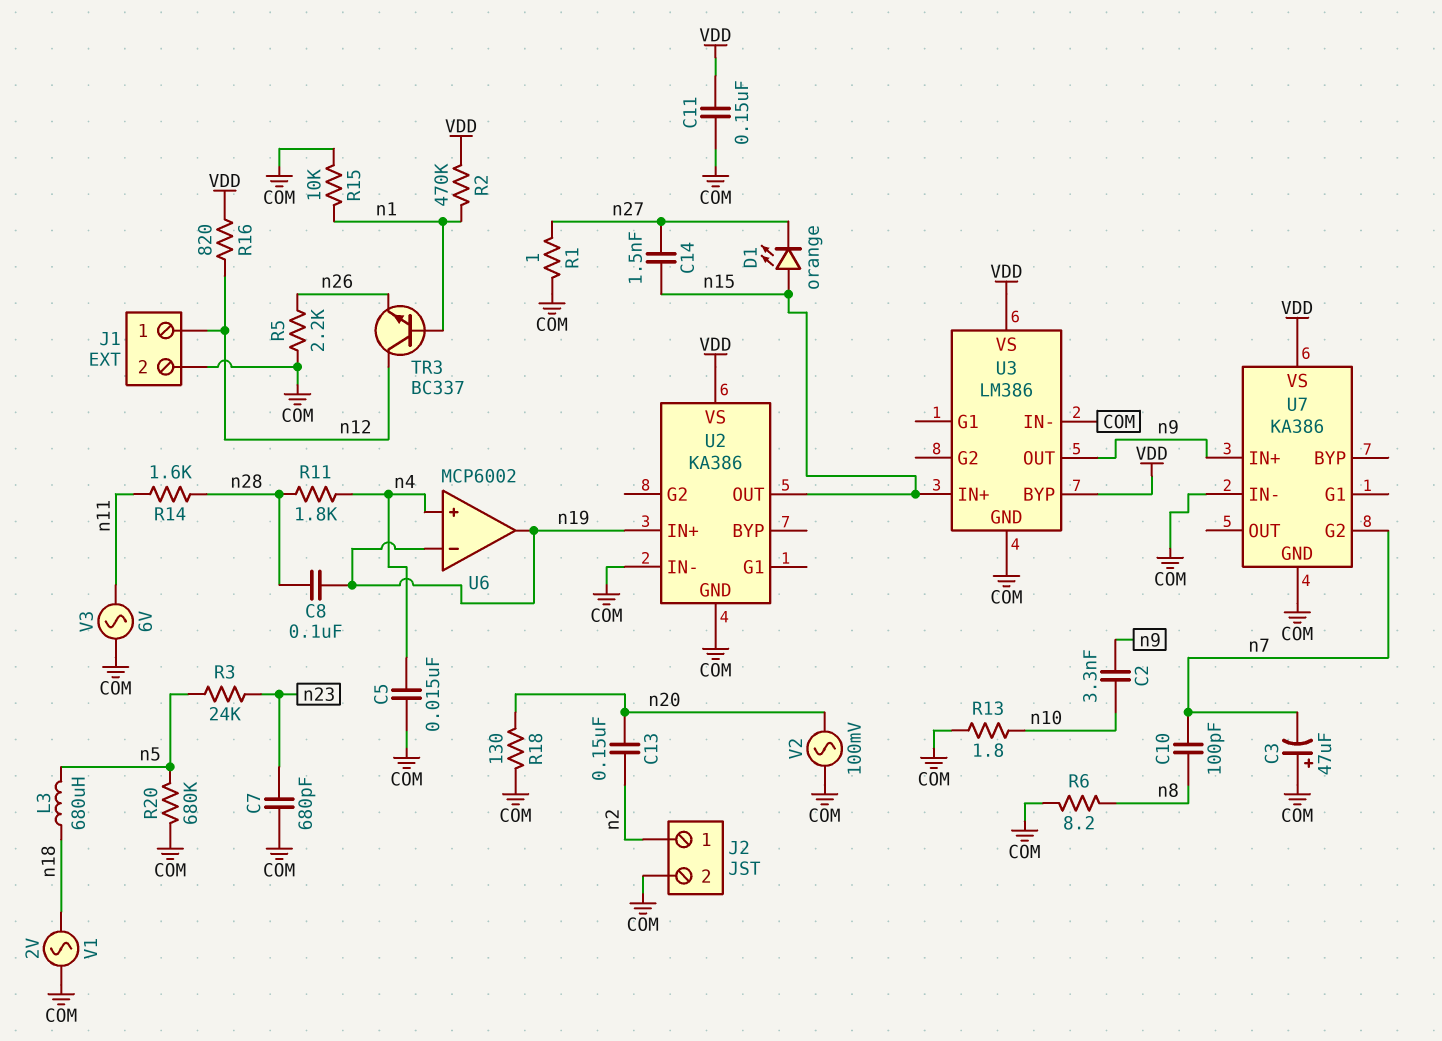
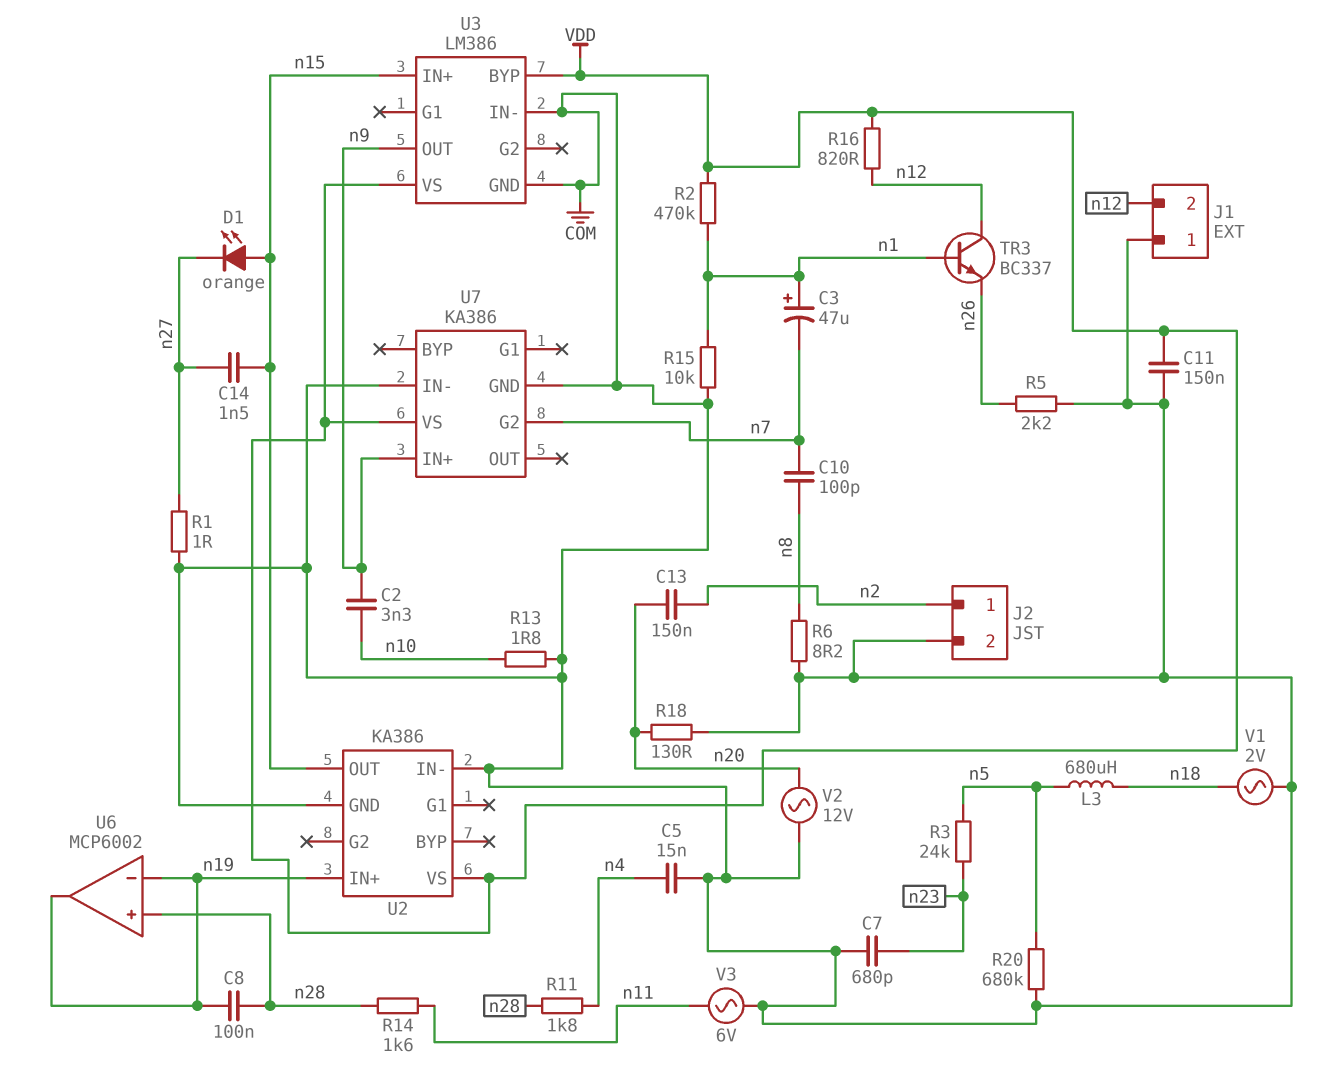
C3: 47uF (plus COM, minus n7) -> 47uF (plus n1, minus n7)
J1 pin 1: n12 -> COM
J1 pin 2: COM -> n12
U6 pin in+: n4 -> n28
V2: AC 100mV (COM, n20) -> AC 12V (COM, n20)

